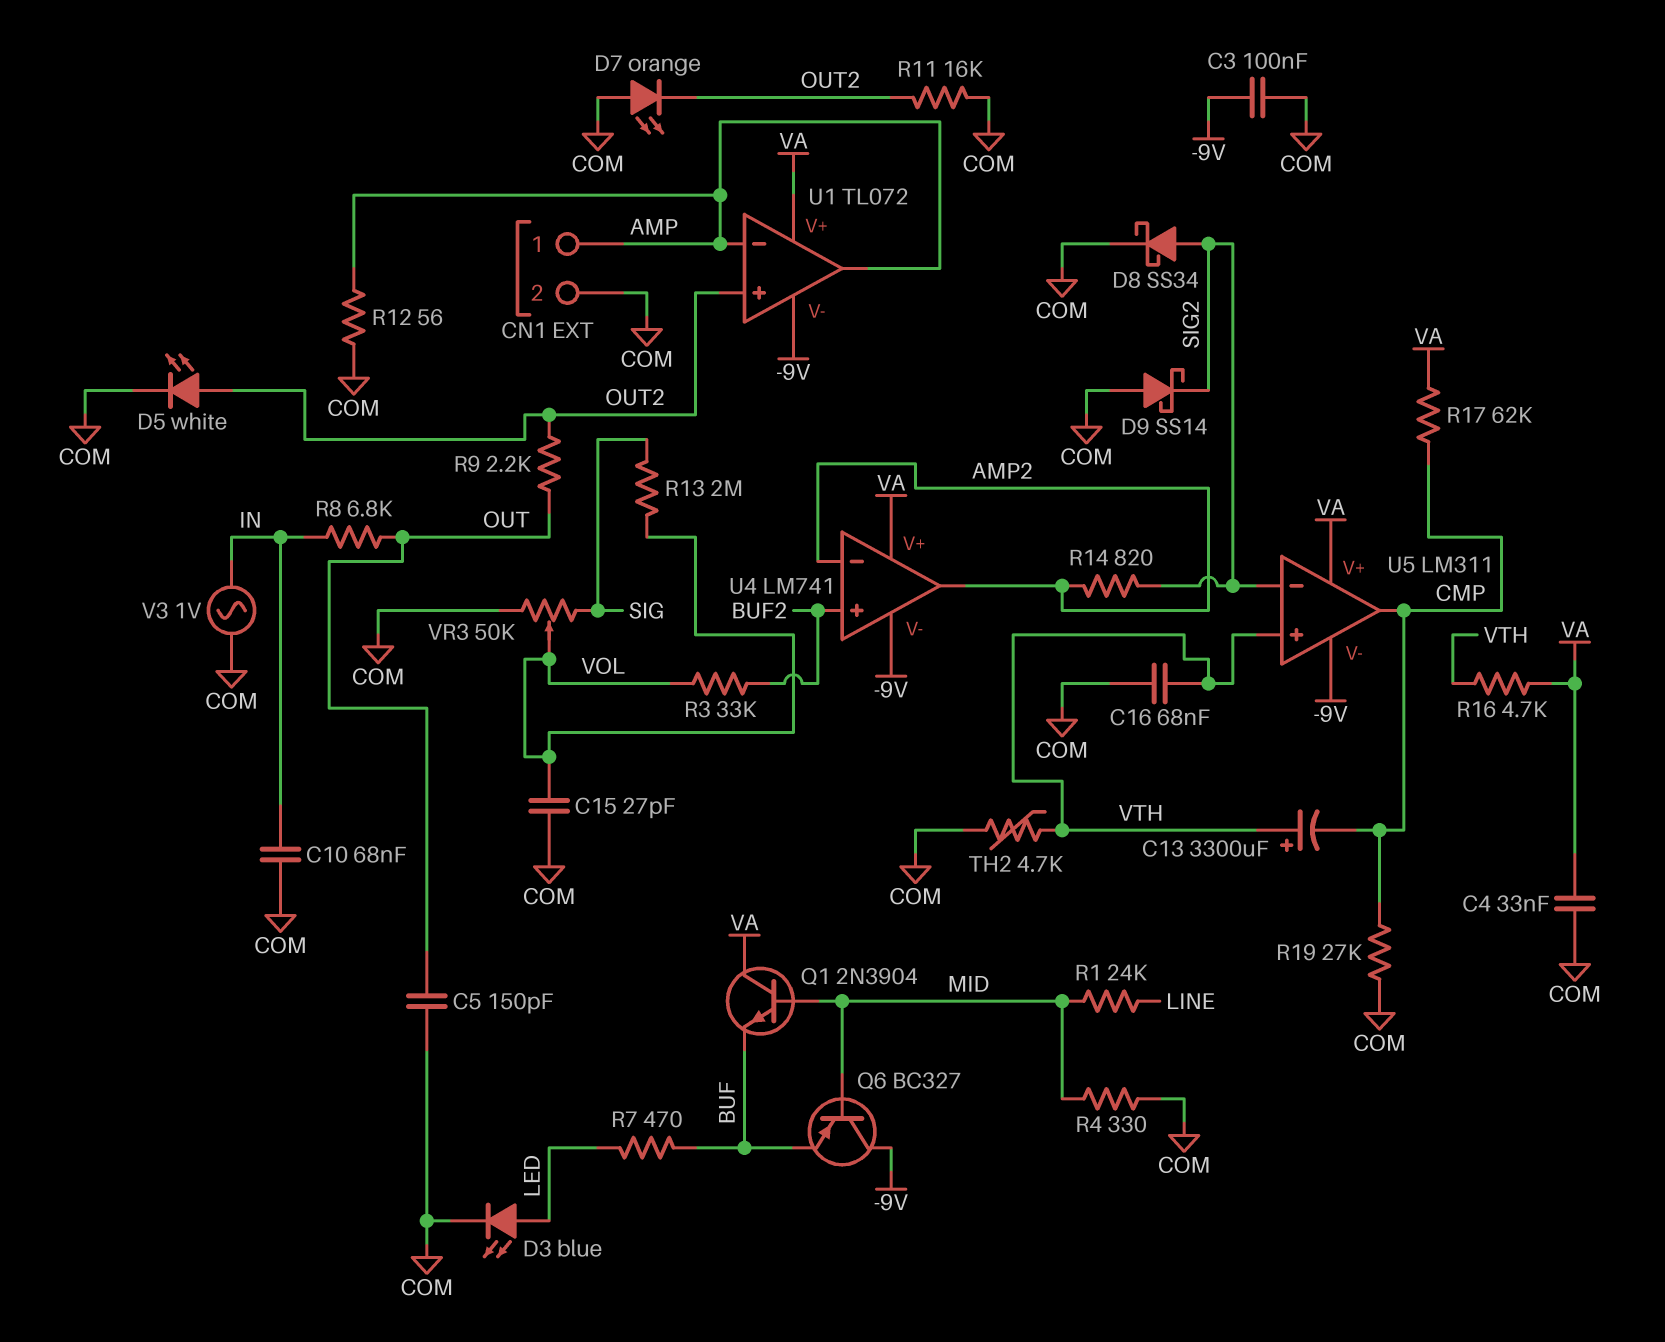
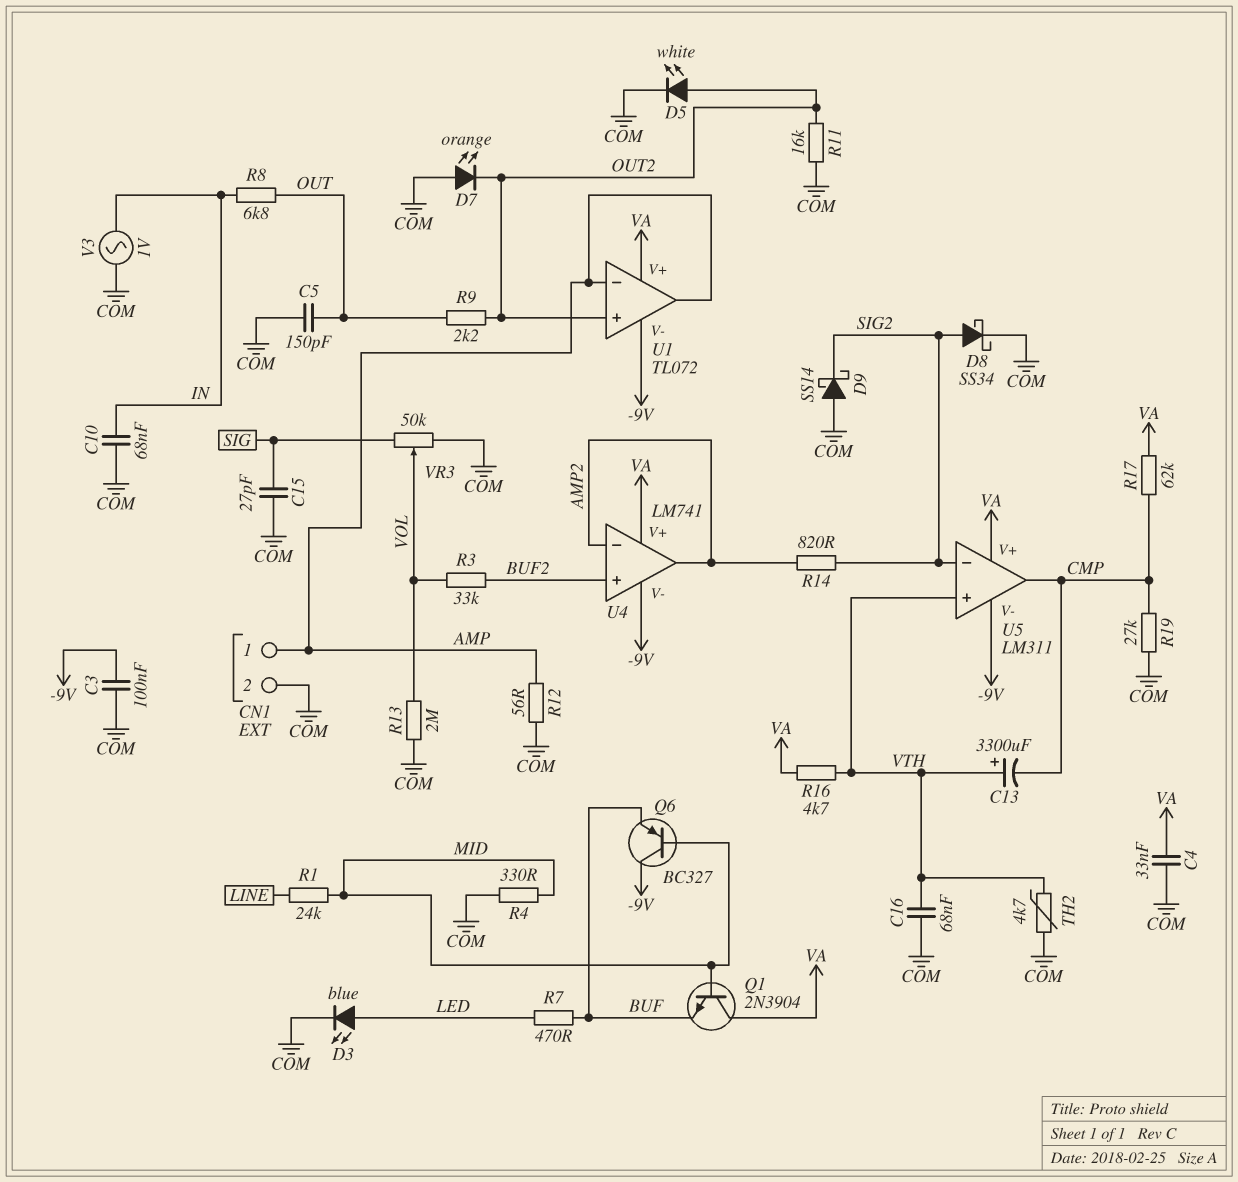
C15: 27pF (COM, VOL) -> 27pF (COM, SIG)
R13: 2M (SIG, VOL) -> 2M (COM, VOL)

